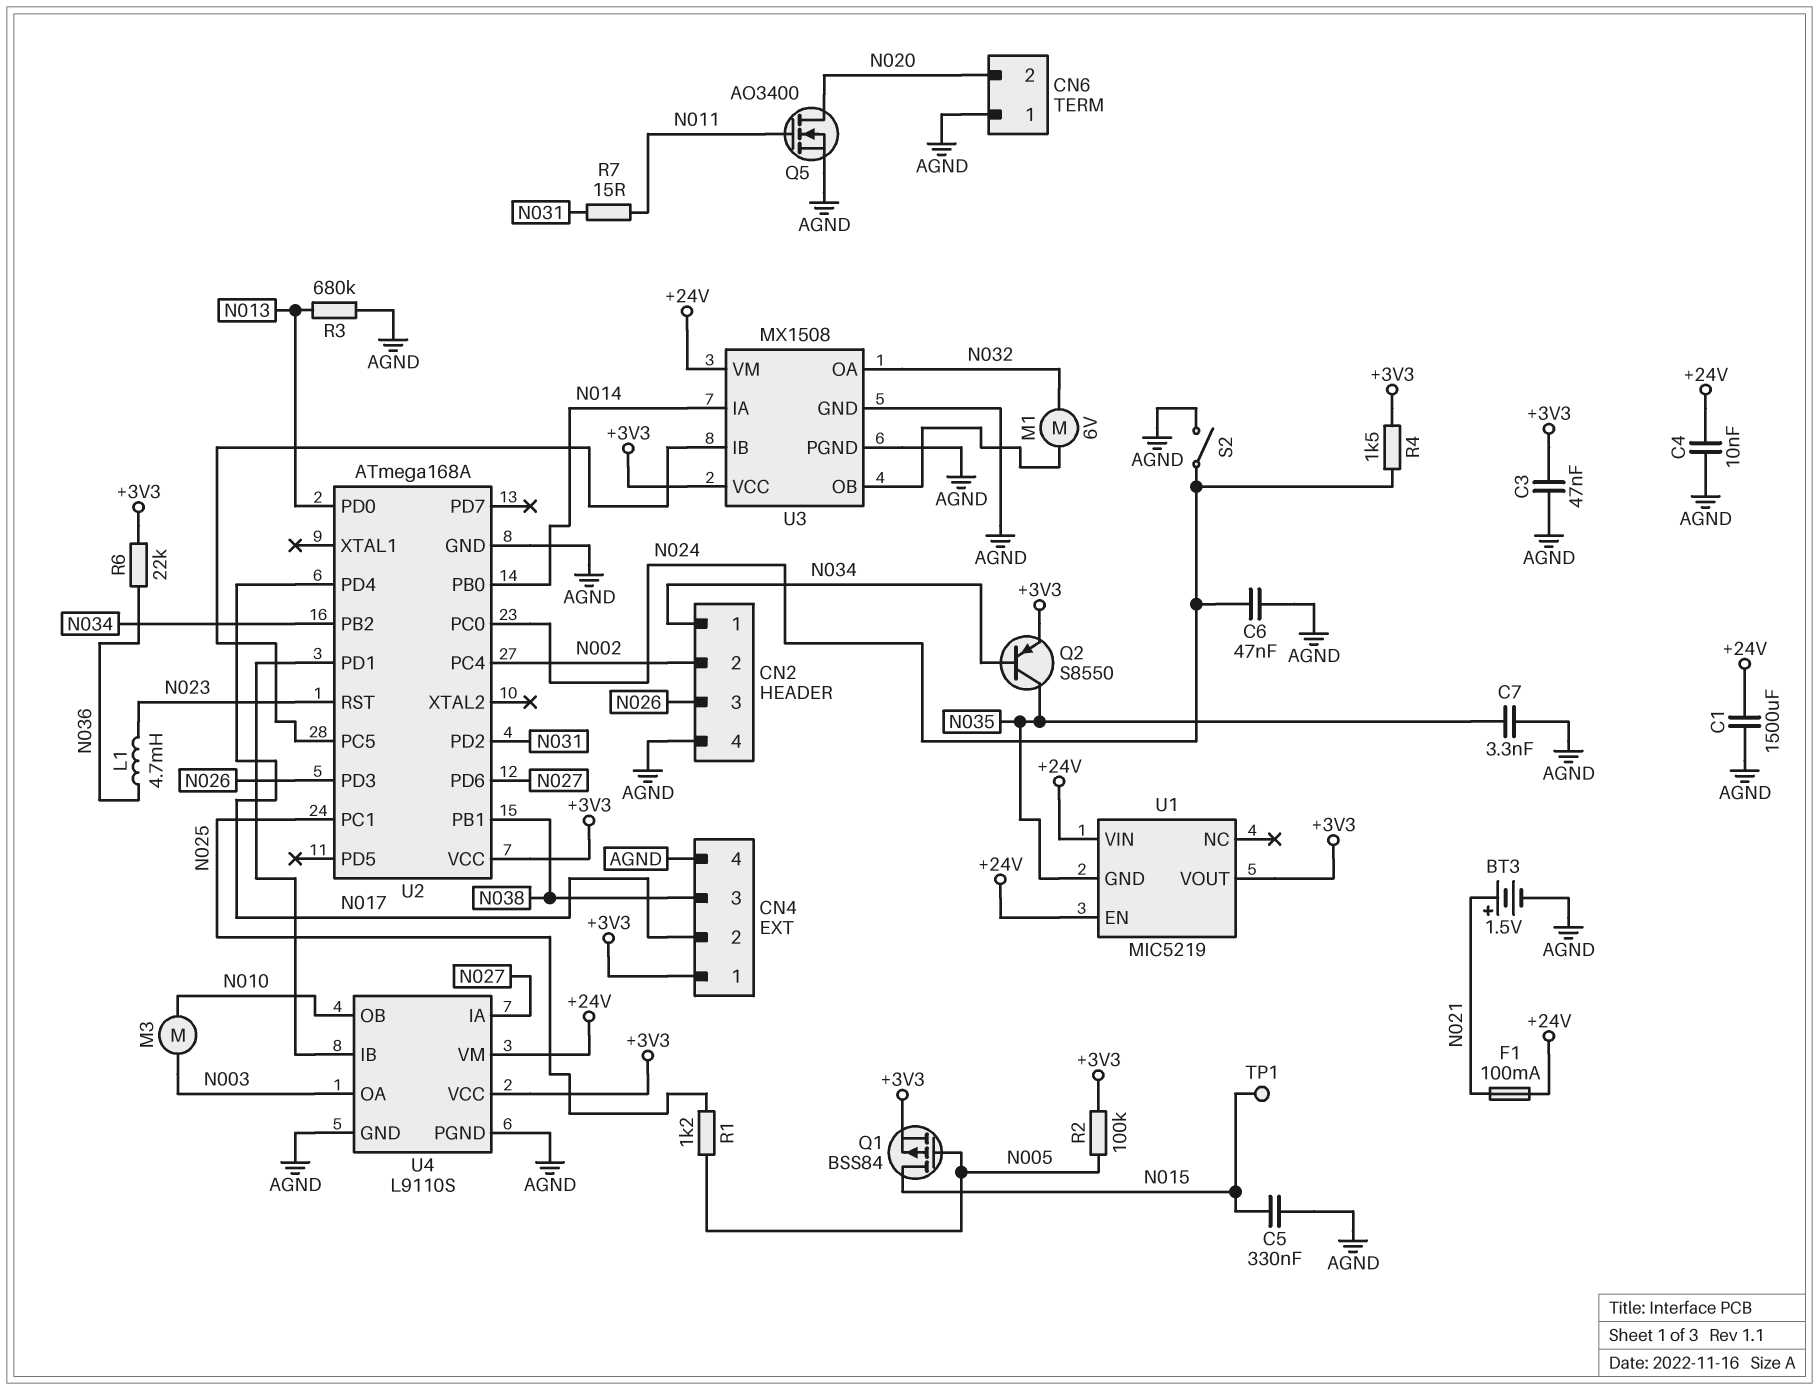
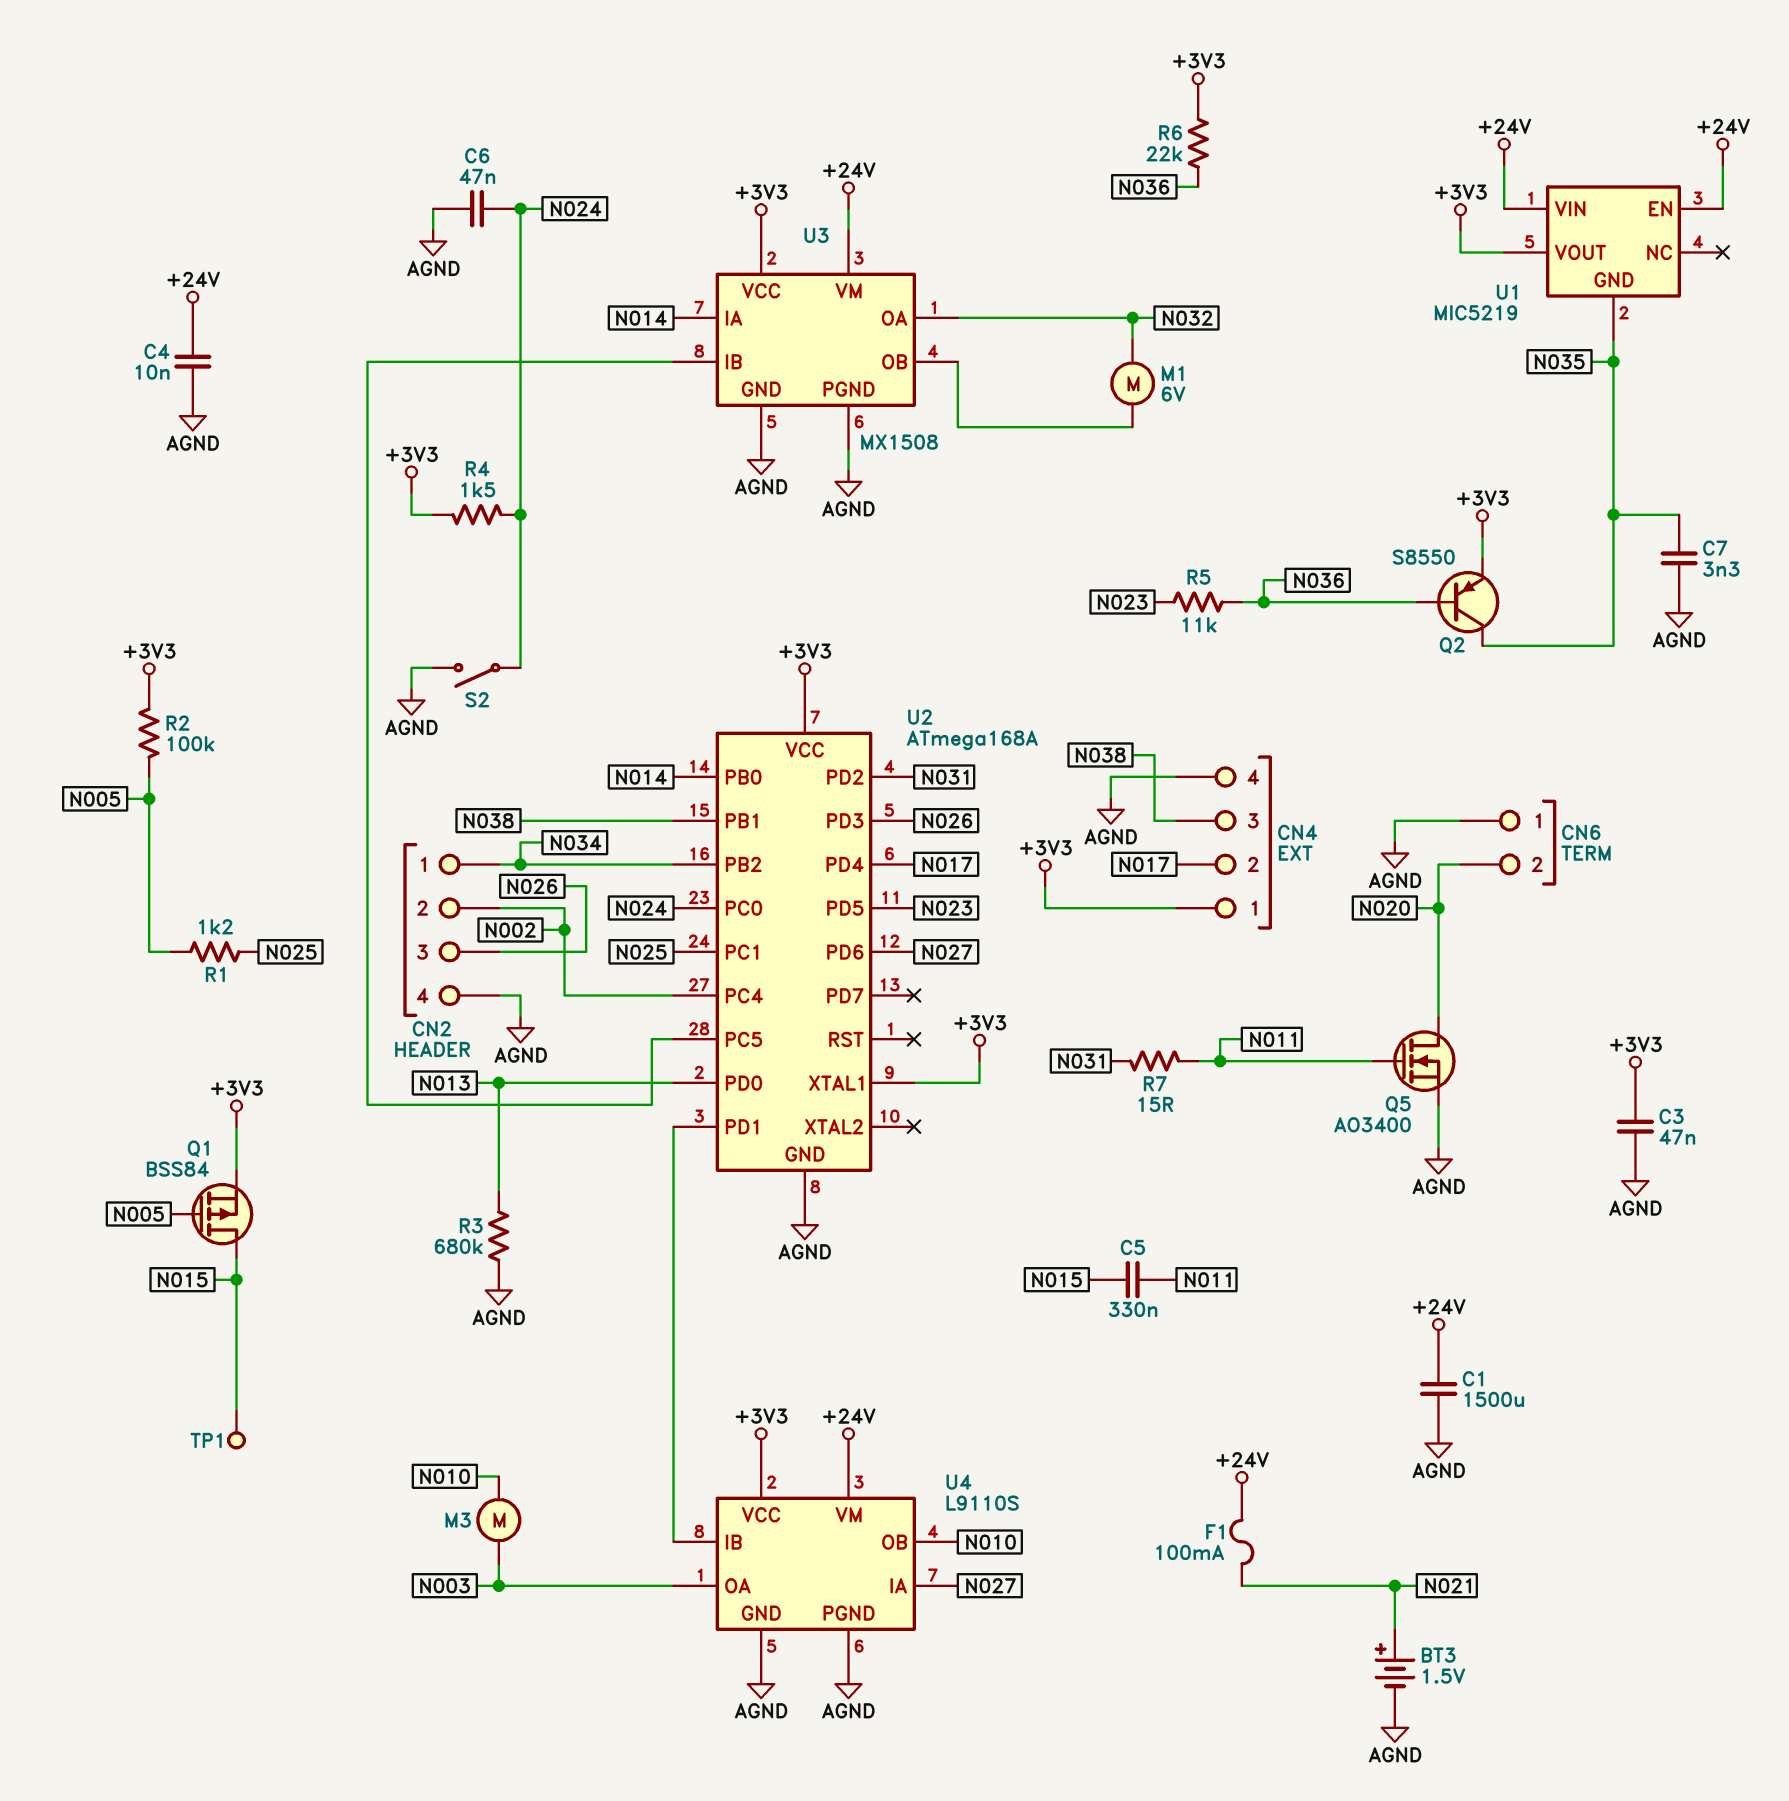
C5: 330nF (AGND, N015) -> 330nF (N011, N015)
L1: 4.7mH (N023, N036) -> none
Q2: PNP S8550 (B N034, C N035, E +3V3) -> PNP S8550 (B N036, C N035, E +3V3)
R5: none -> 11k (N023, N036)
U2 pin PD5: none -> N023
U2 pin RST: N023 -> none
U2 pin XTAL1: none -> +3V3

